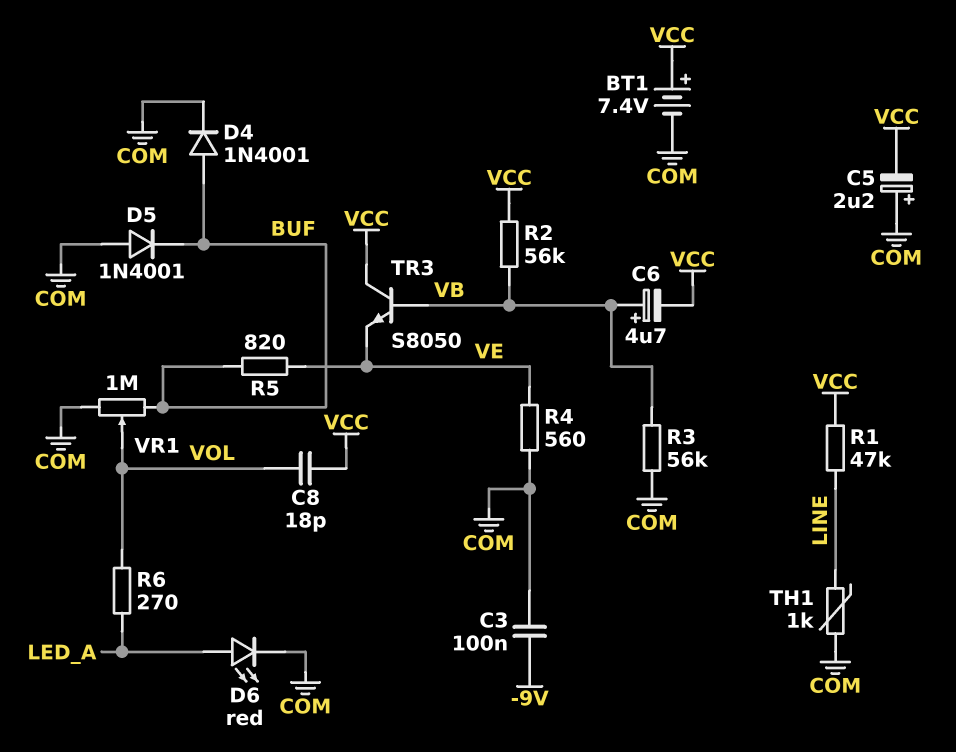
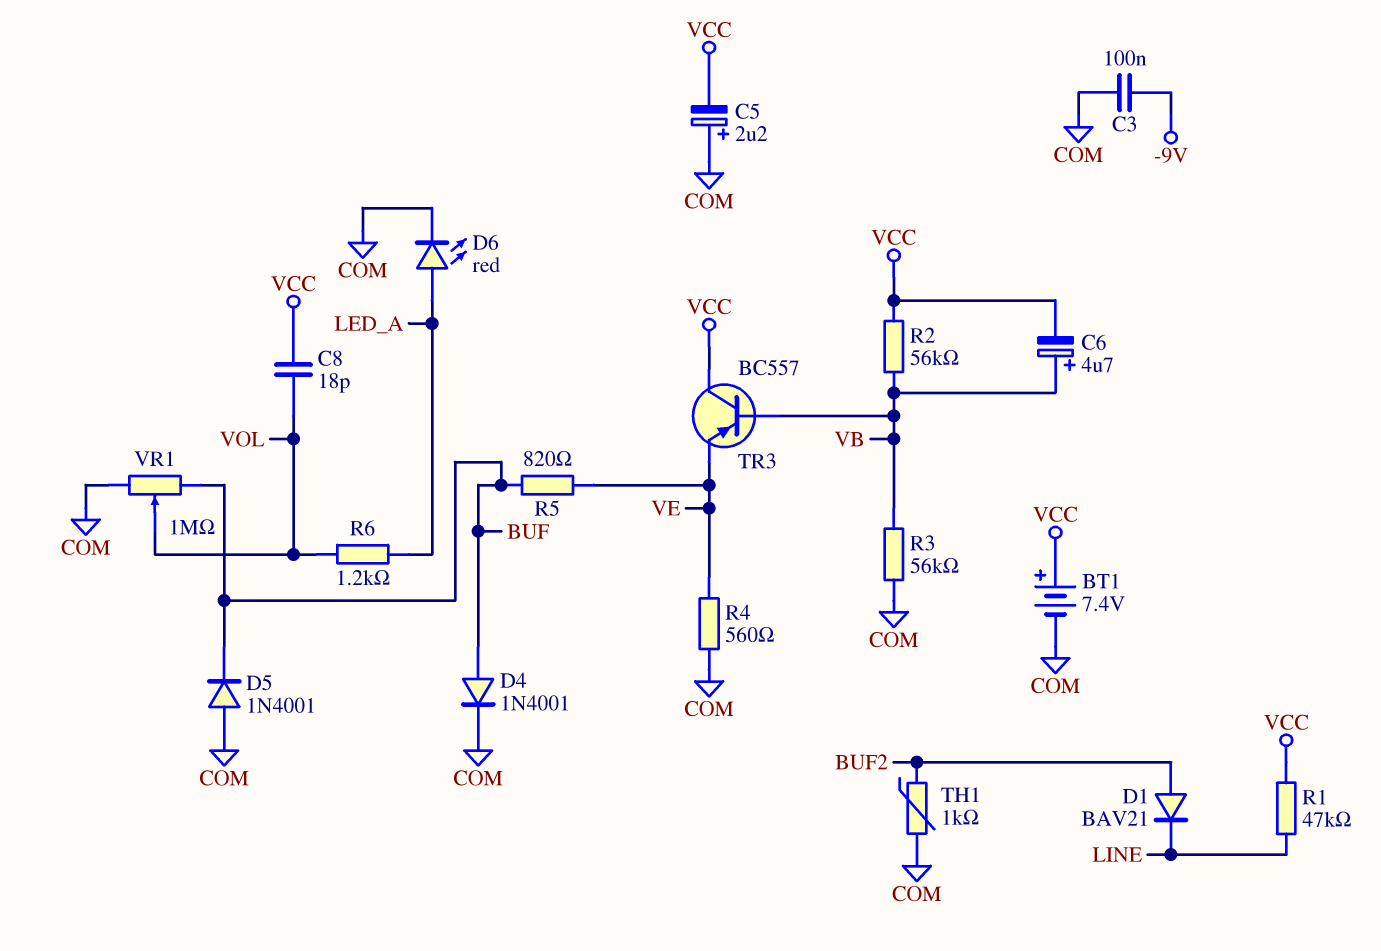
D1: none -> diode BAV21 (A BUF2, K LINE)
R6: 270 (LED_A, VOL) -> 1.2k (LED_A, VOL)
TH1: 1k (COM, LINE) -> 1k (BUF2, COM)
TR3: NPN S8050 (B VB, C VCC, E VE) -> PNP BC557 (B VB, C VCC, E VE)

